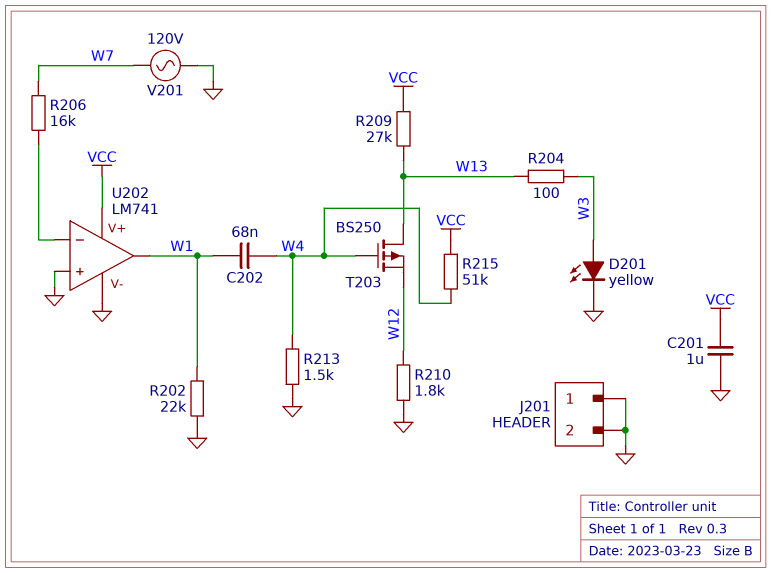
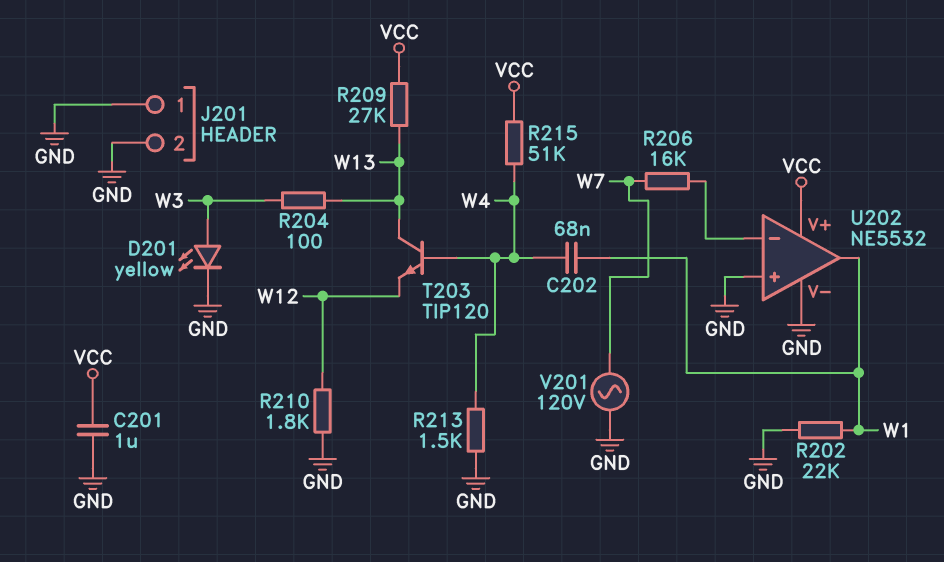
T203: PMOS BS250 (G W4, D W13, S W12) -> NPN TIP120 (B W4, C W13, E W12)
U202: LM741 -> NE5532

